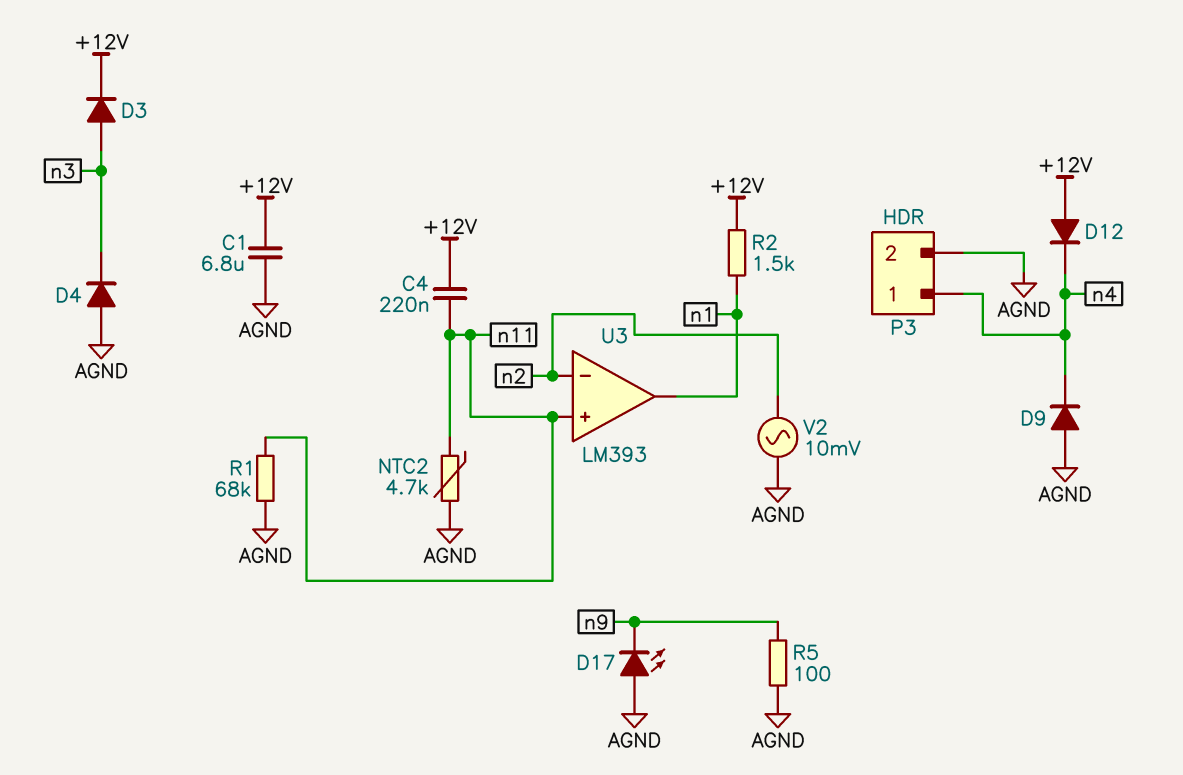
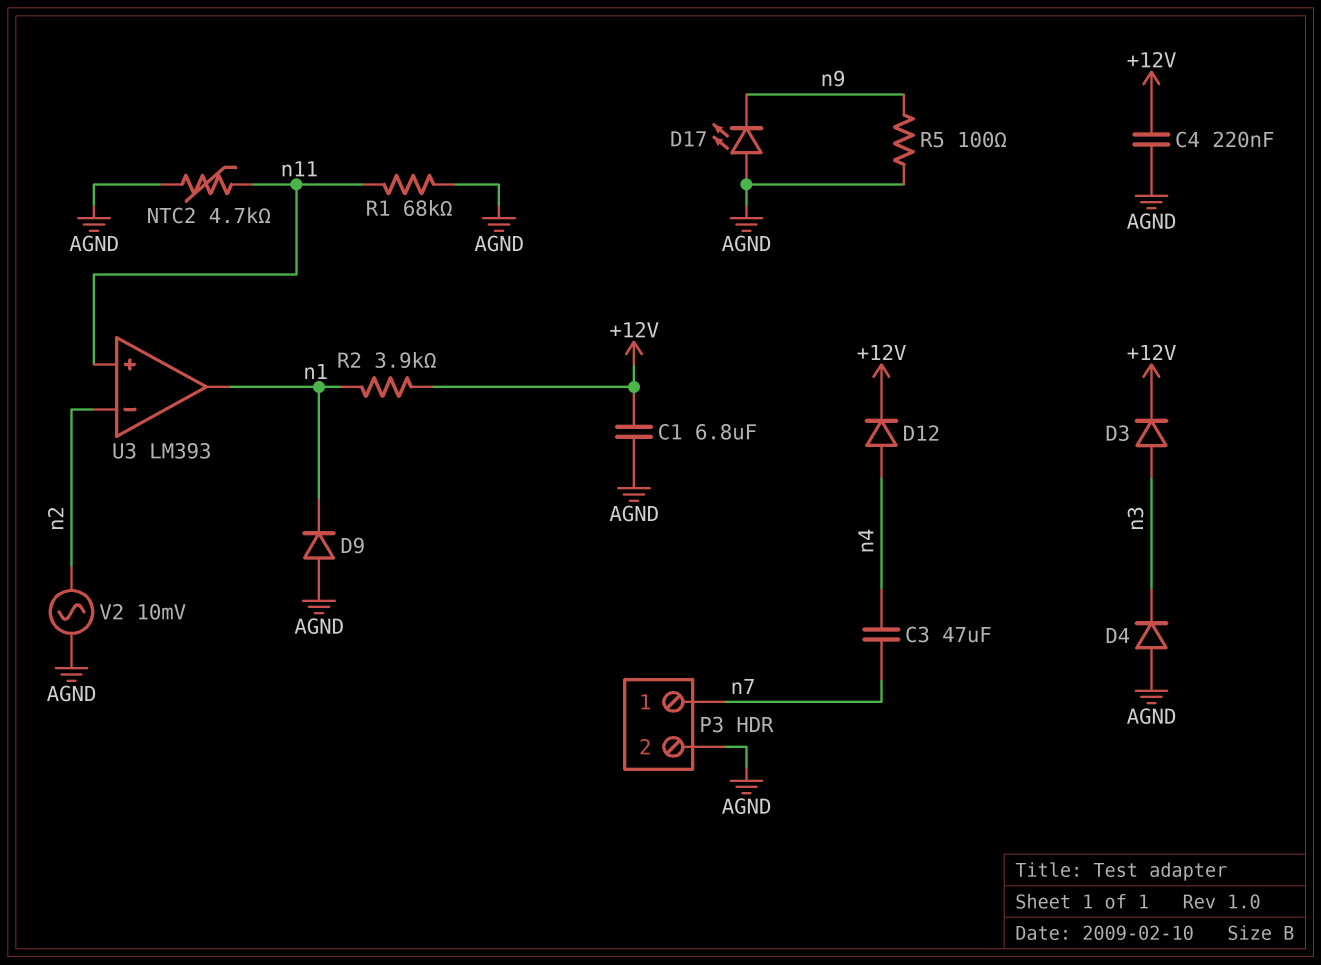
C3: none -> 47uF (n4, n7)
C4: 220nF (+12V, n11) -> 220nF (+12V, AGND)
D9: diode (A AGND, K n4) -> diode (A AGND, K n1)
D12: diode (A +12V, K n4) -> diode (A n4, K +12V)
P3 pin 1: n4 -> n7
R2: 1.5k (+12V, n1) -> 3.9k (+12V, n1)

